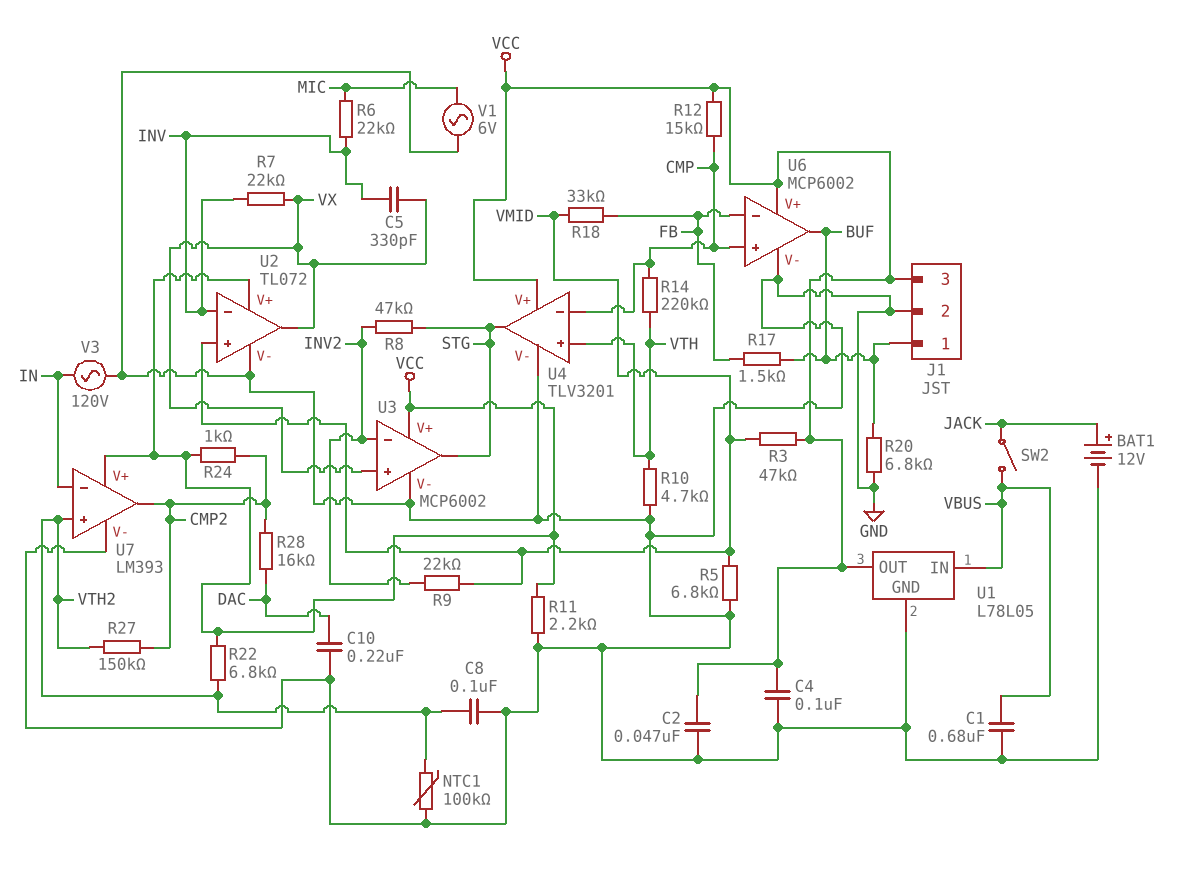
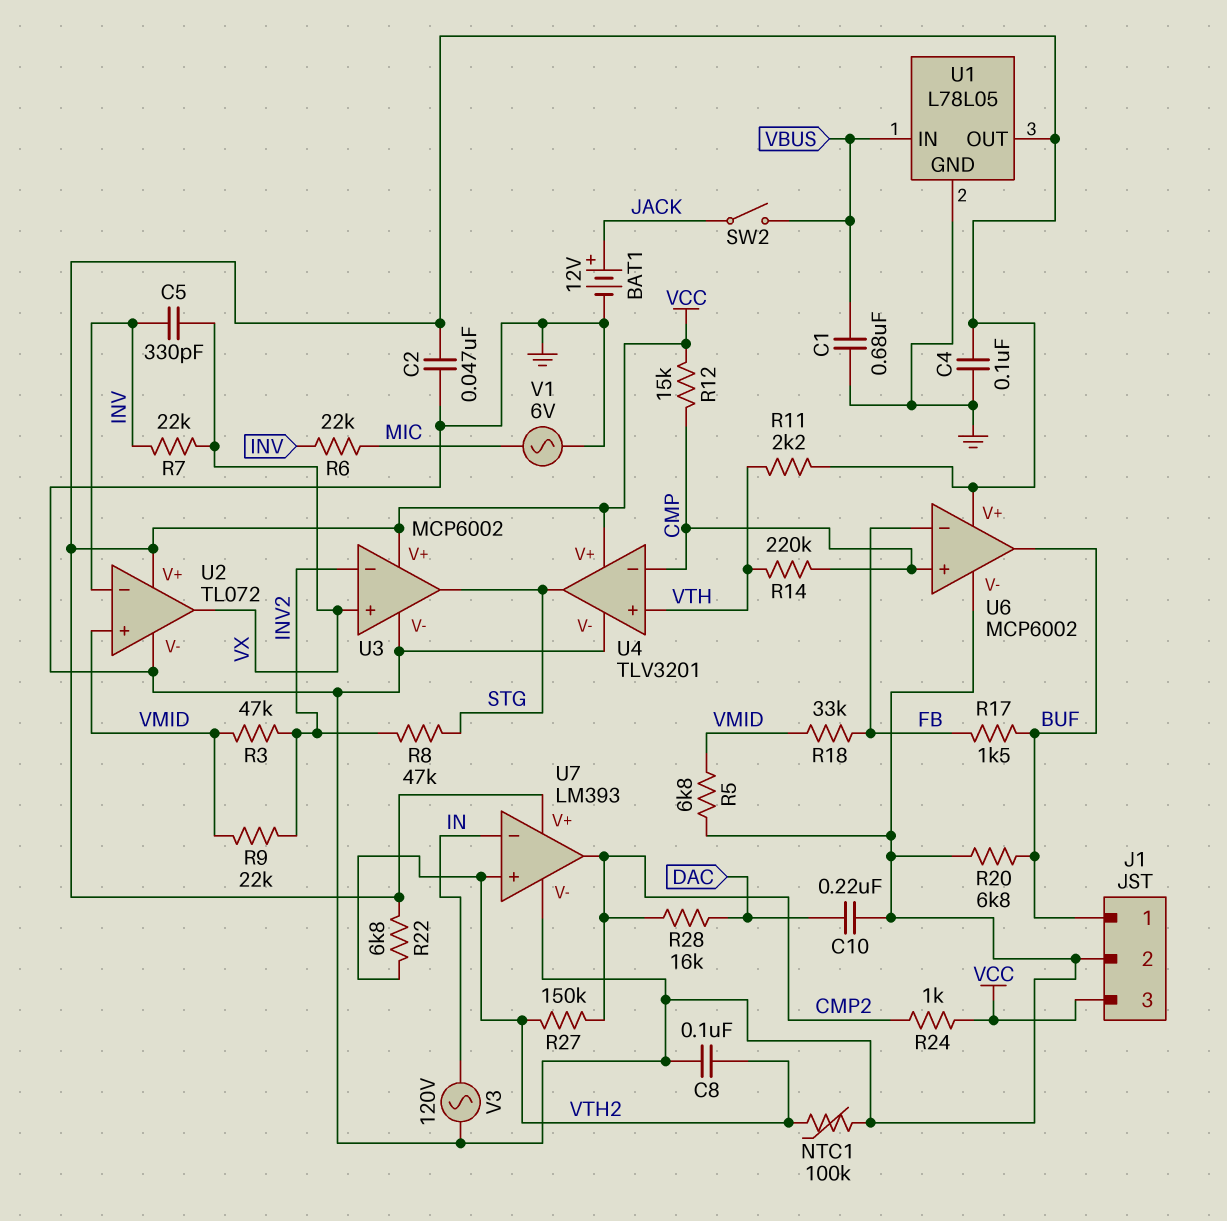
R3: 47k (VCC, VMID) -> 47k (INV2, VMID)
R10: 4.7k (GND, VTH) -> none
R11: 2.2k (GND, VCC) -> 2.2k (VCC, VTH)

